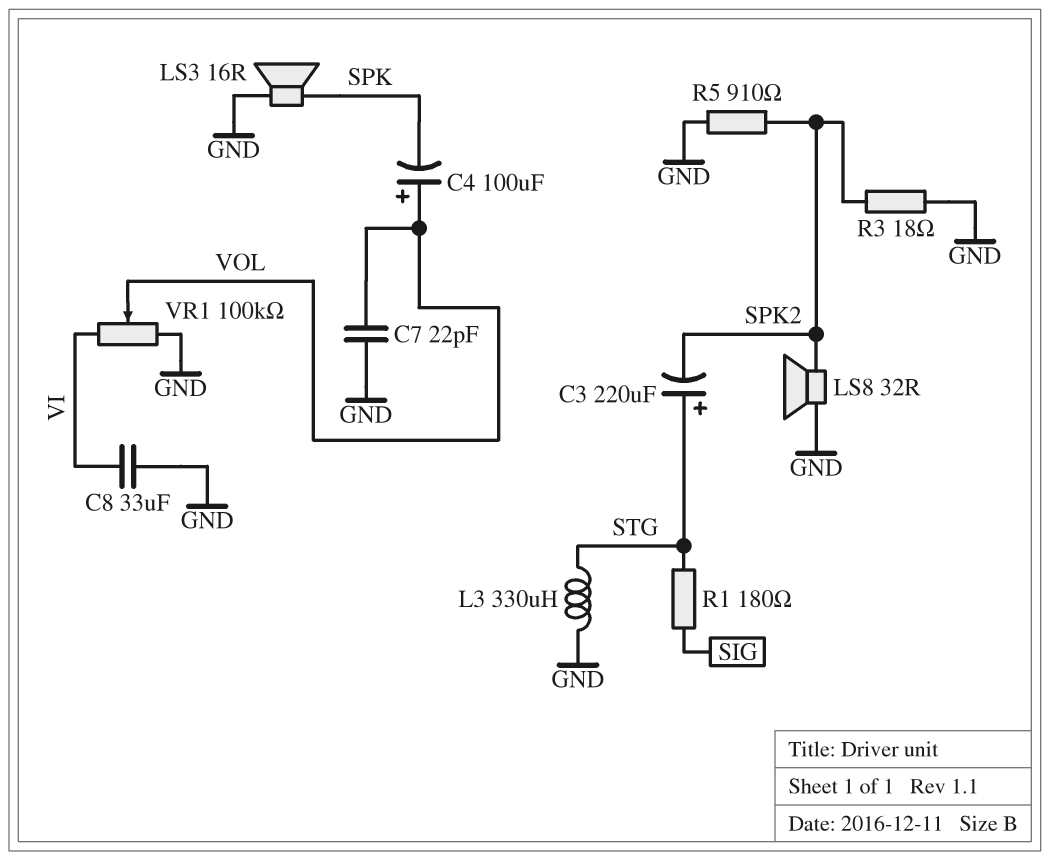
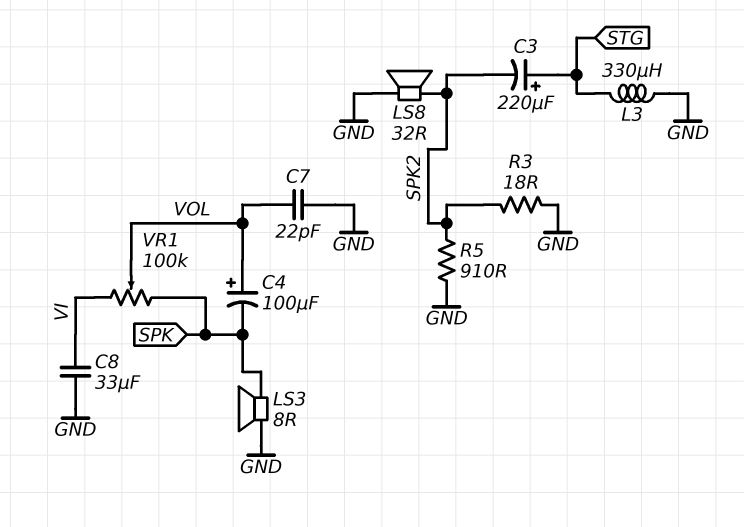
LS3: speaker 16R (GND, SPK) -> speaker 8R (GND, SPK)
R1: 180 (SIG, STG) -> none
VR1: 100k (GND, VI, wiper VOL) -> 100k (SPK, VI, wiper VOL)

